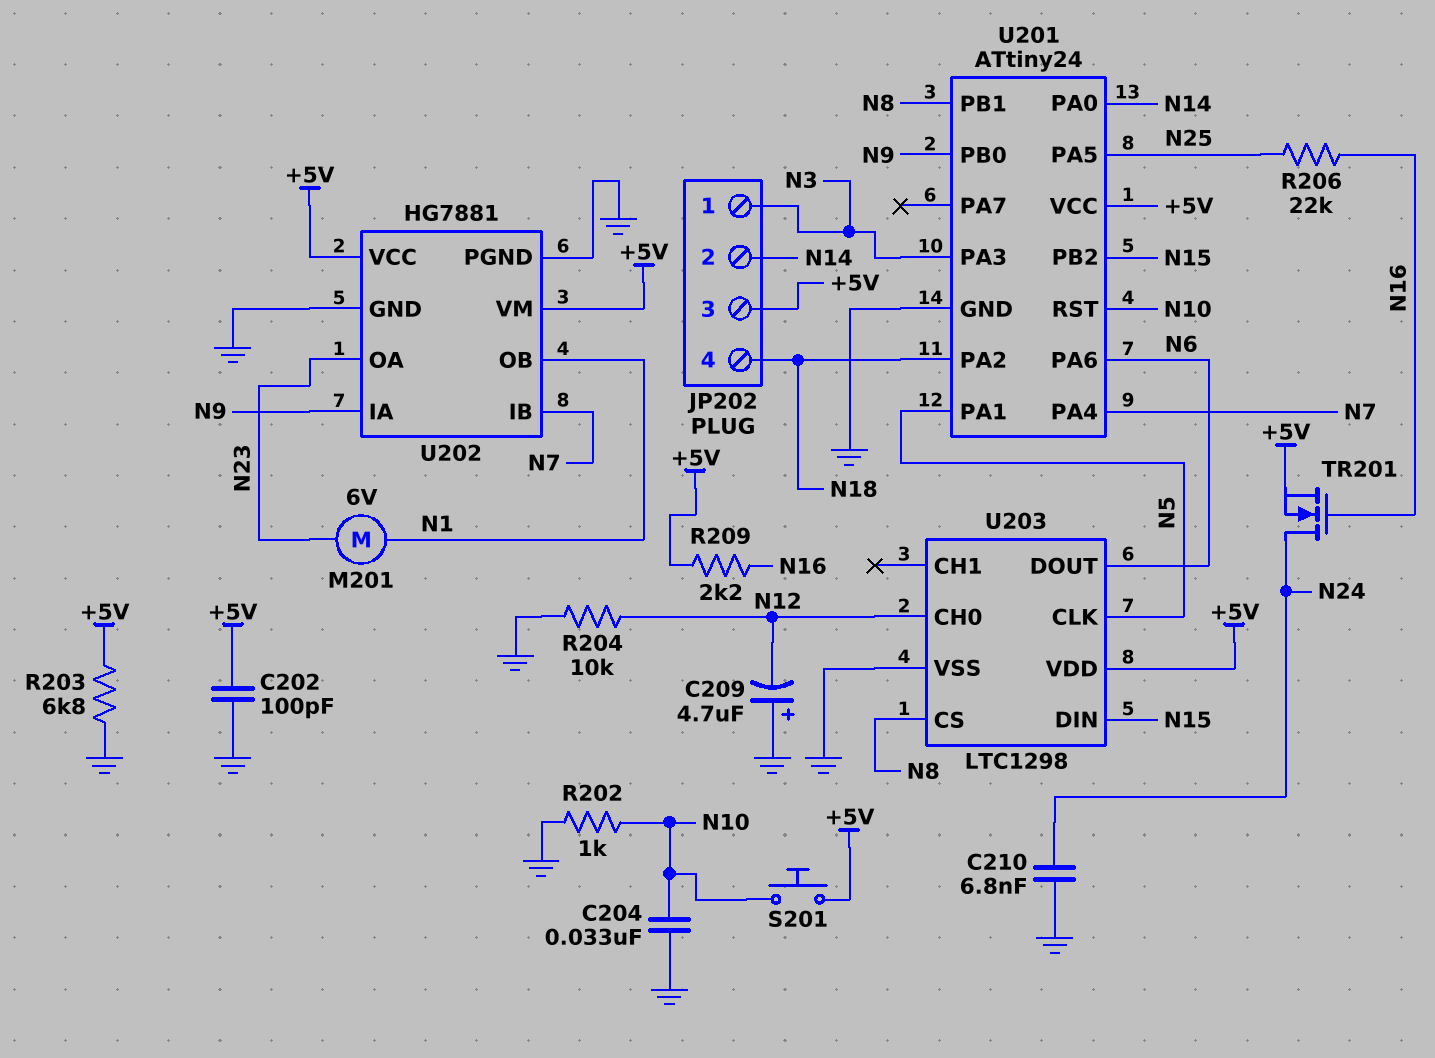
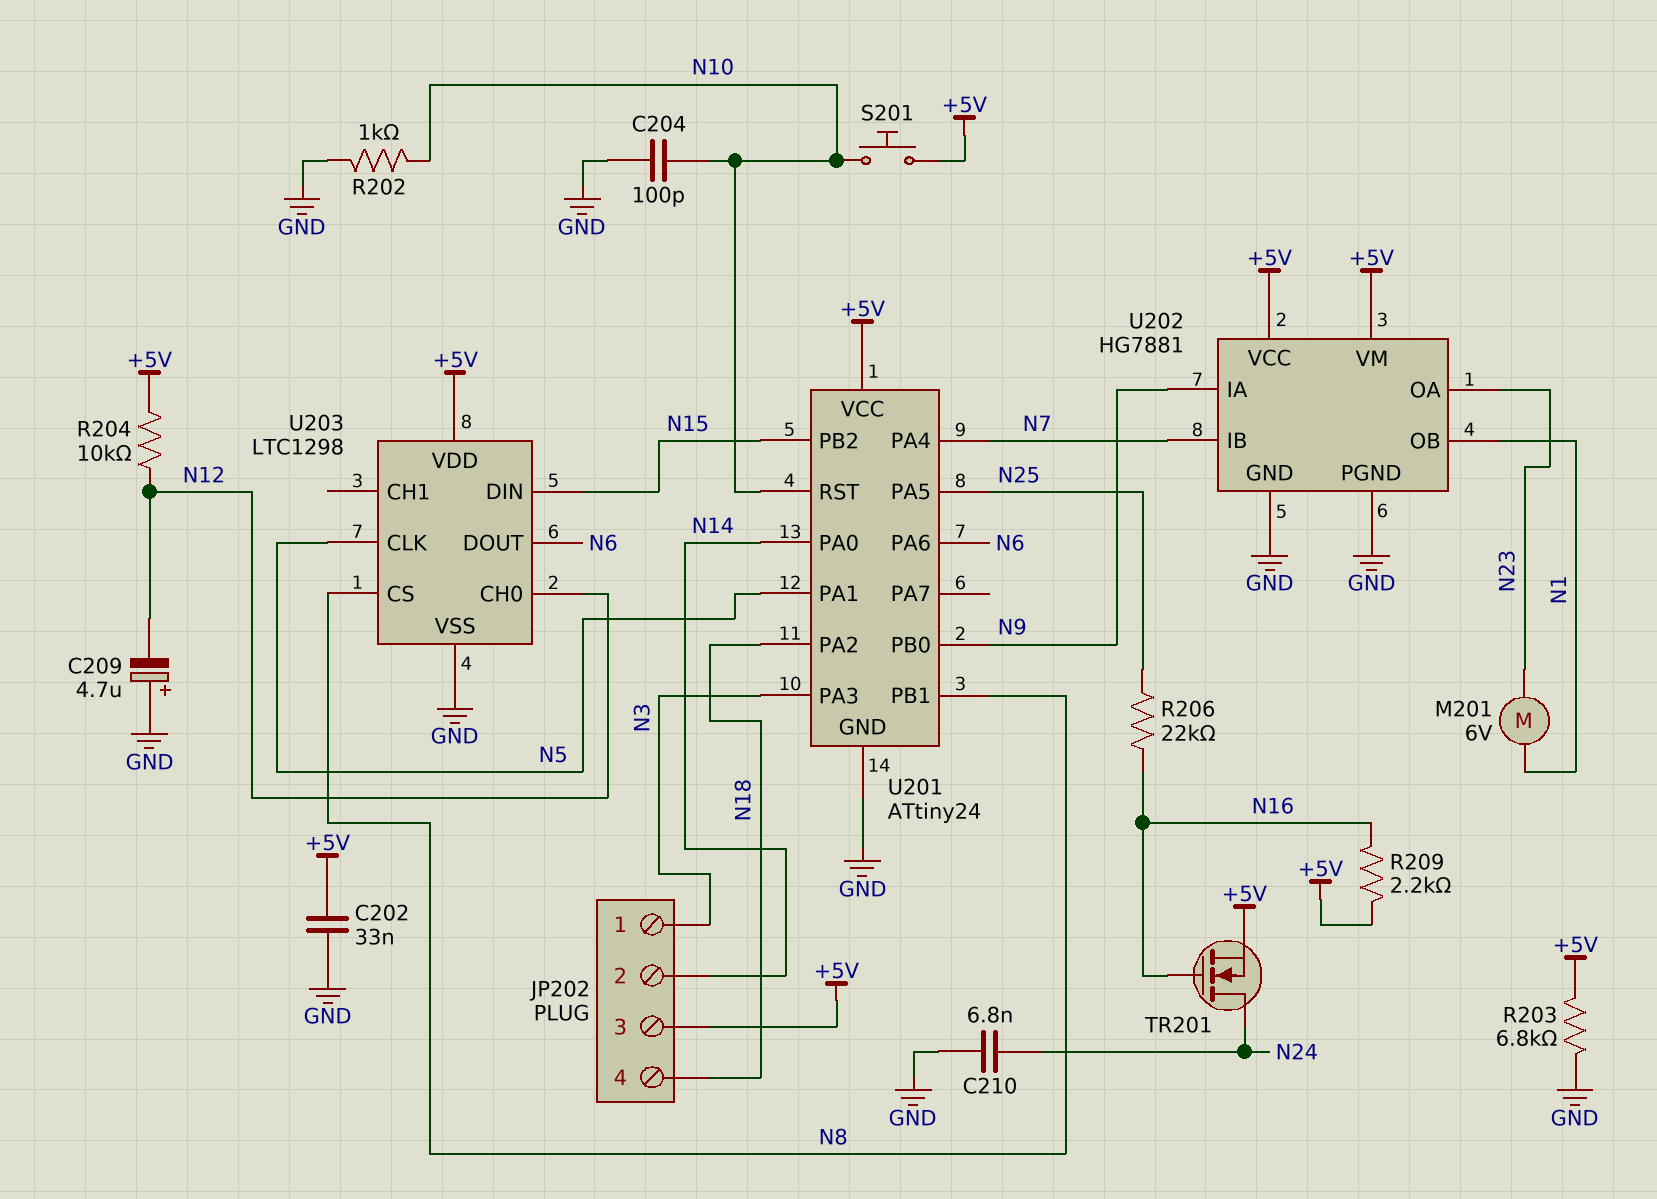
C202: 100pF (+5V, GND) -> 33nF (+5V, GND)
C204: 33nF (GND, N10) -> 100pF (GND, N10)
R204: 10k (GND, N12) -> 10k (+5V, N12)

